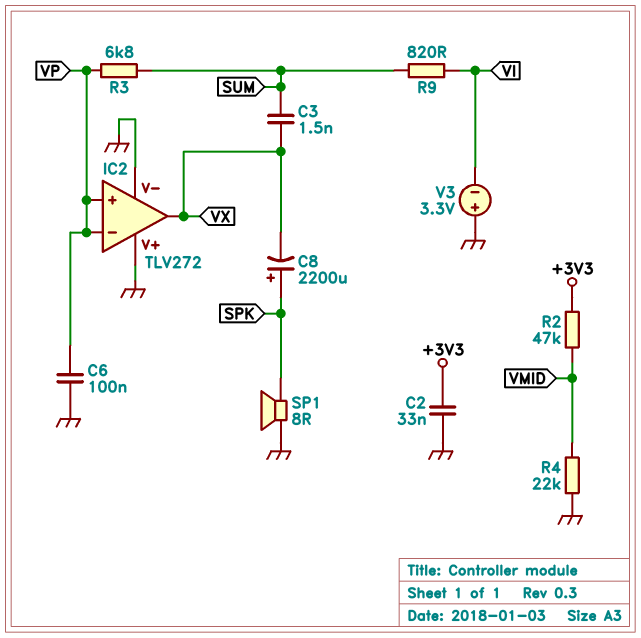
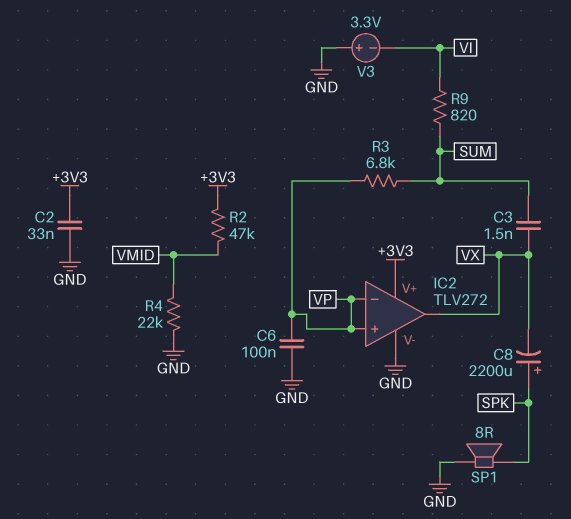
IC2 pin V+: GND -> +3V3

